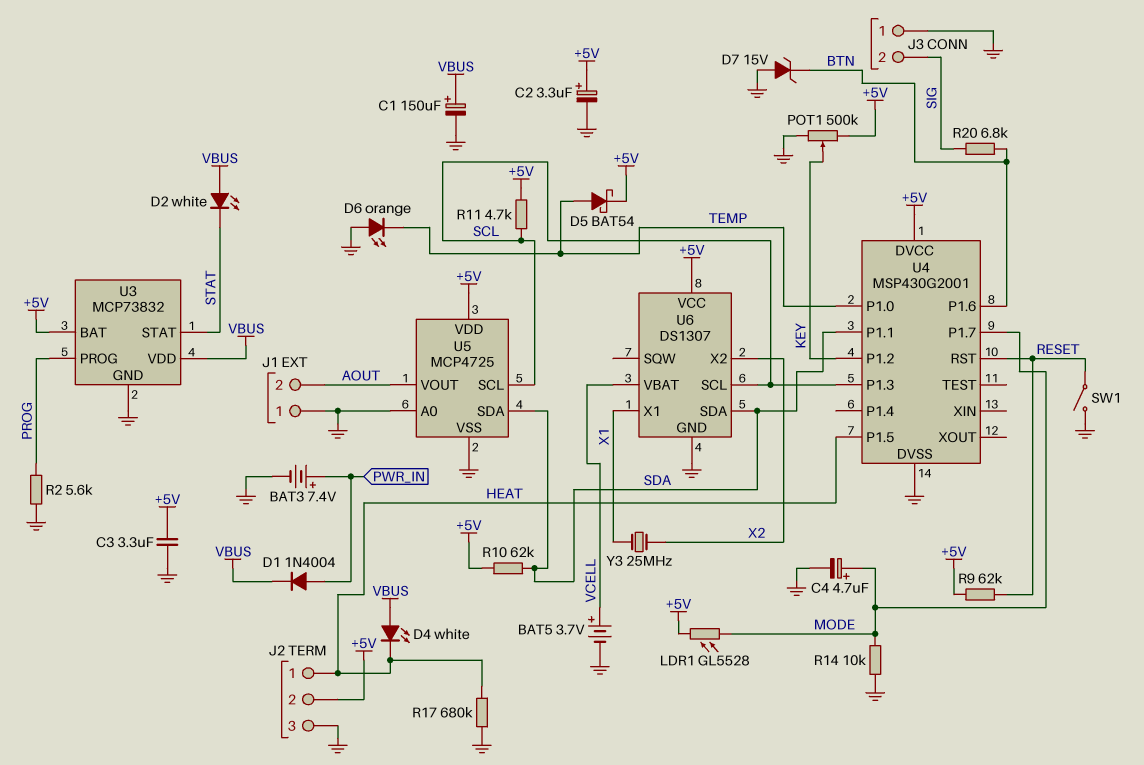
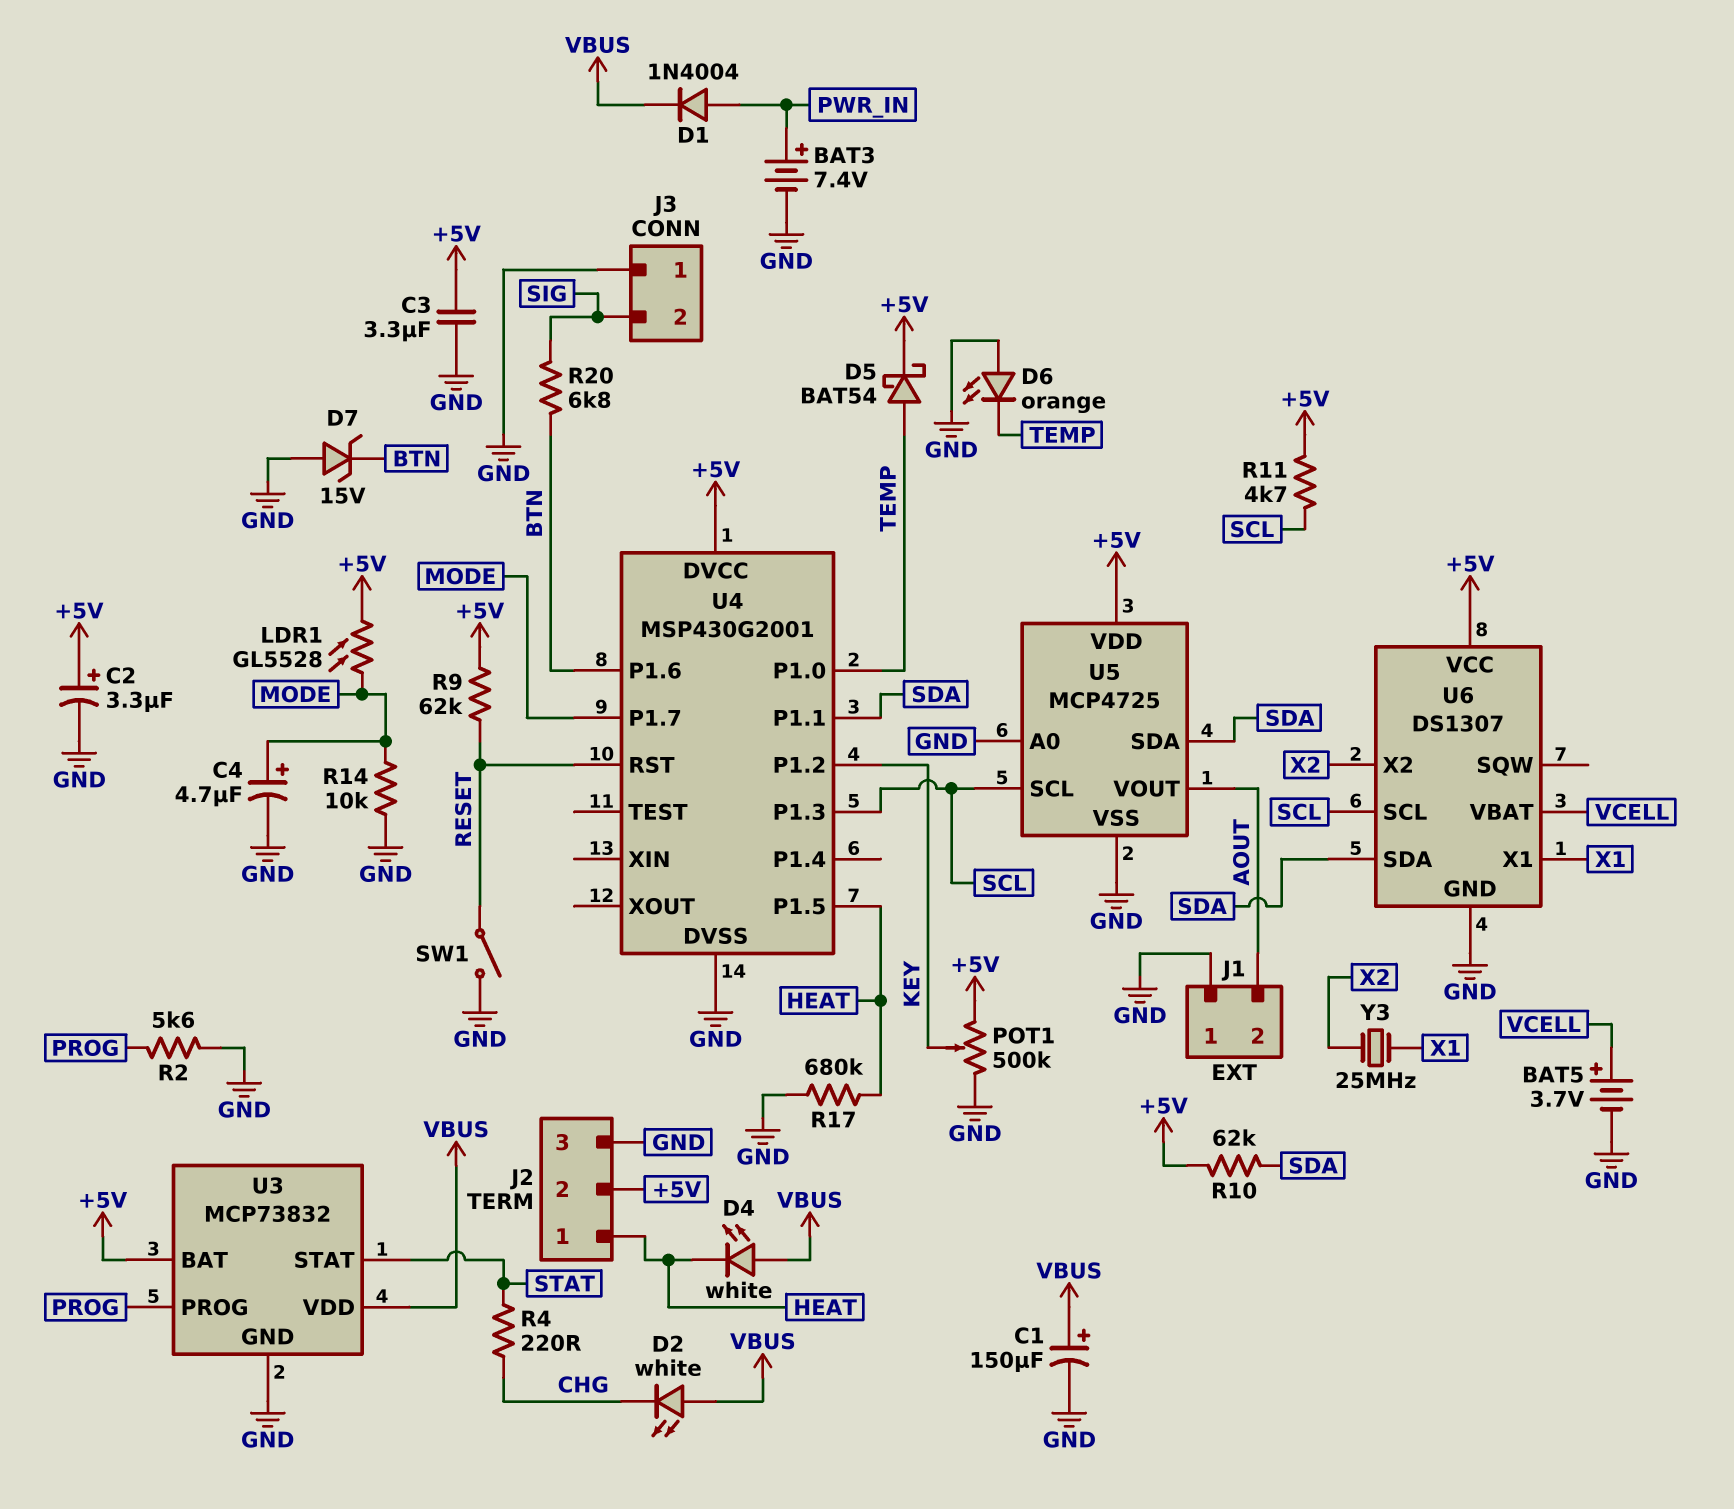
D2: LED white (A VBUS, K STAT) -> LED white (A VBUS, K CHG)
R4: none -> 220 (CHG, STAT)

